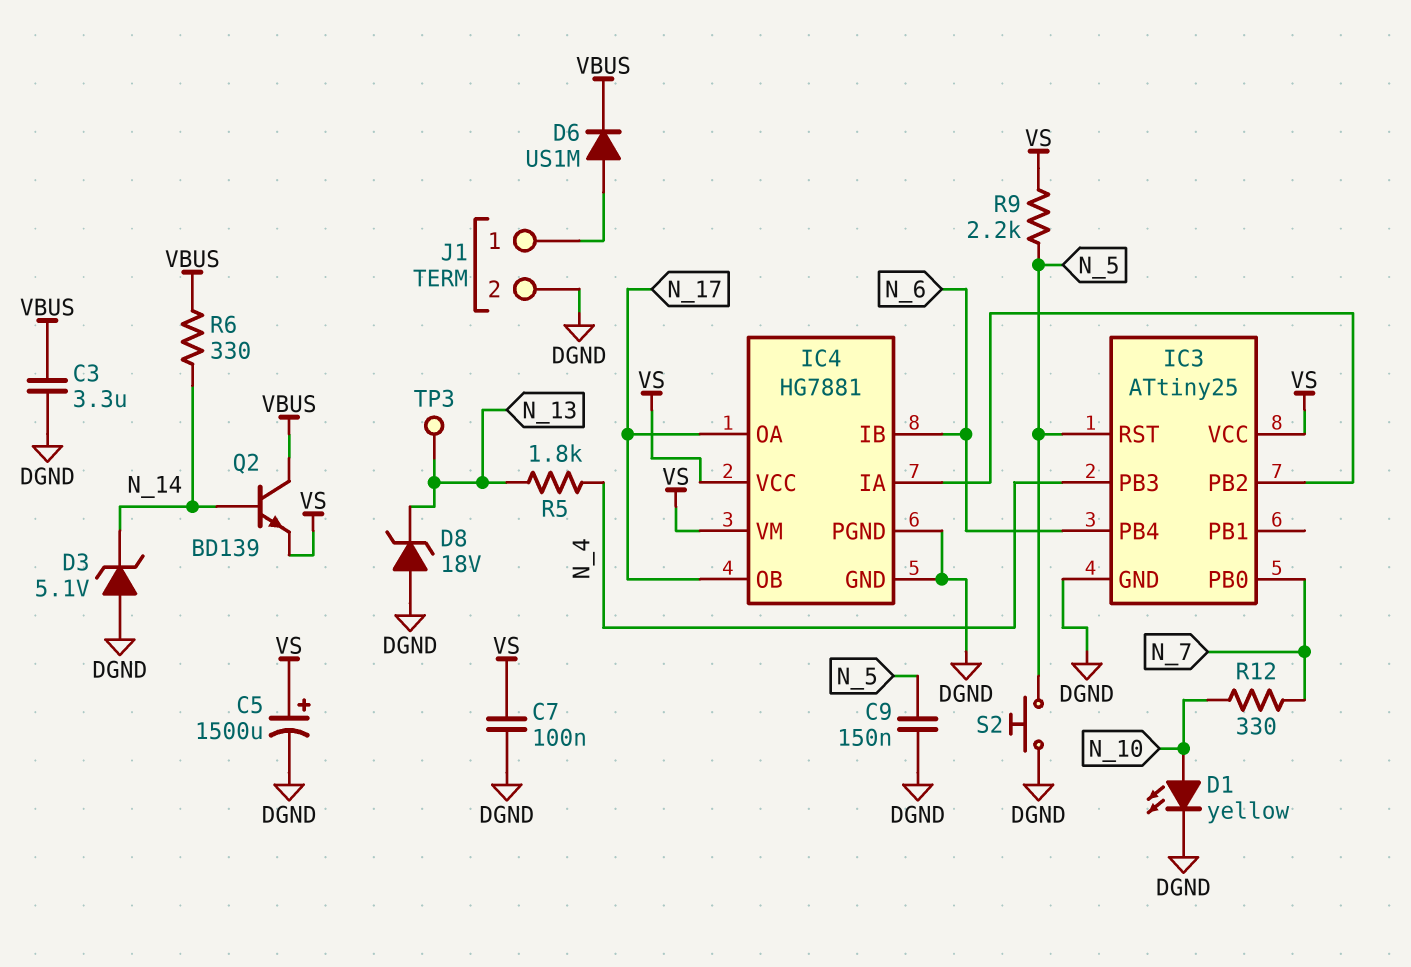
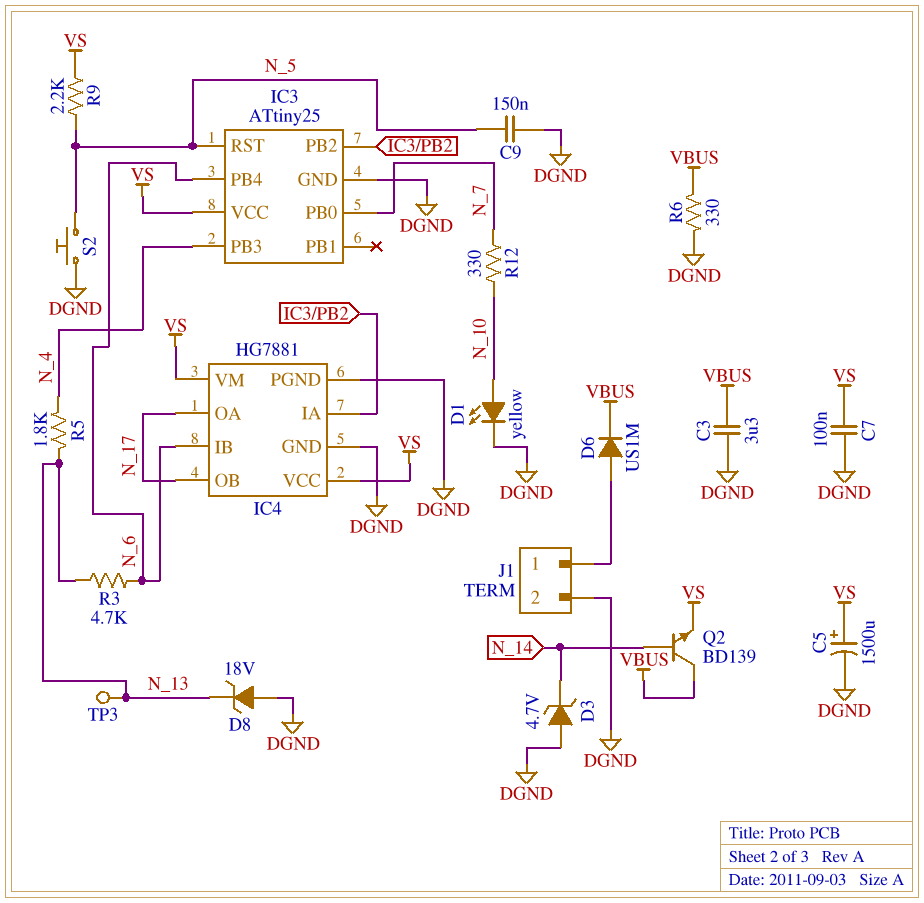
D3: zener 5.1V (A DGND, K N_14) -> zener 4.7V (A DGND, K N_14)
R3: none -> 4.7k (N_6, N_13)
R6: 330 (N_14, VBUS) -> 330 (DGND, VBUS)

